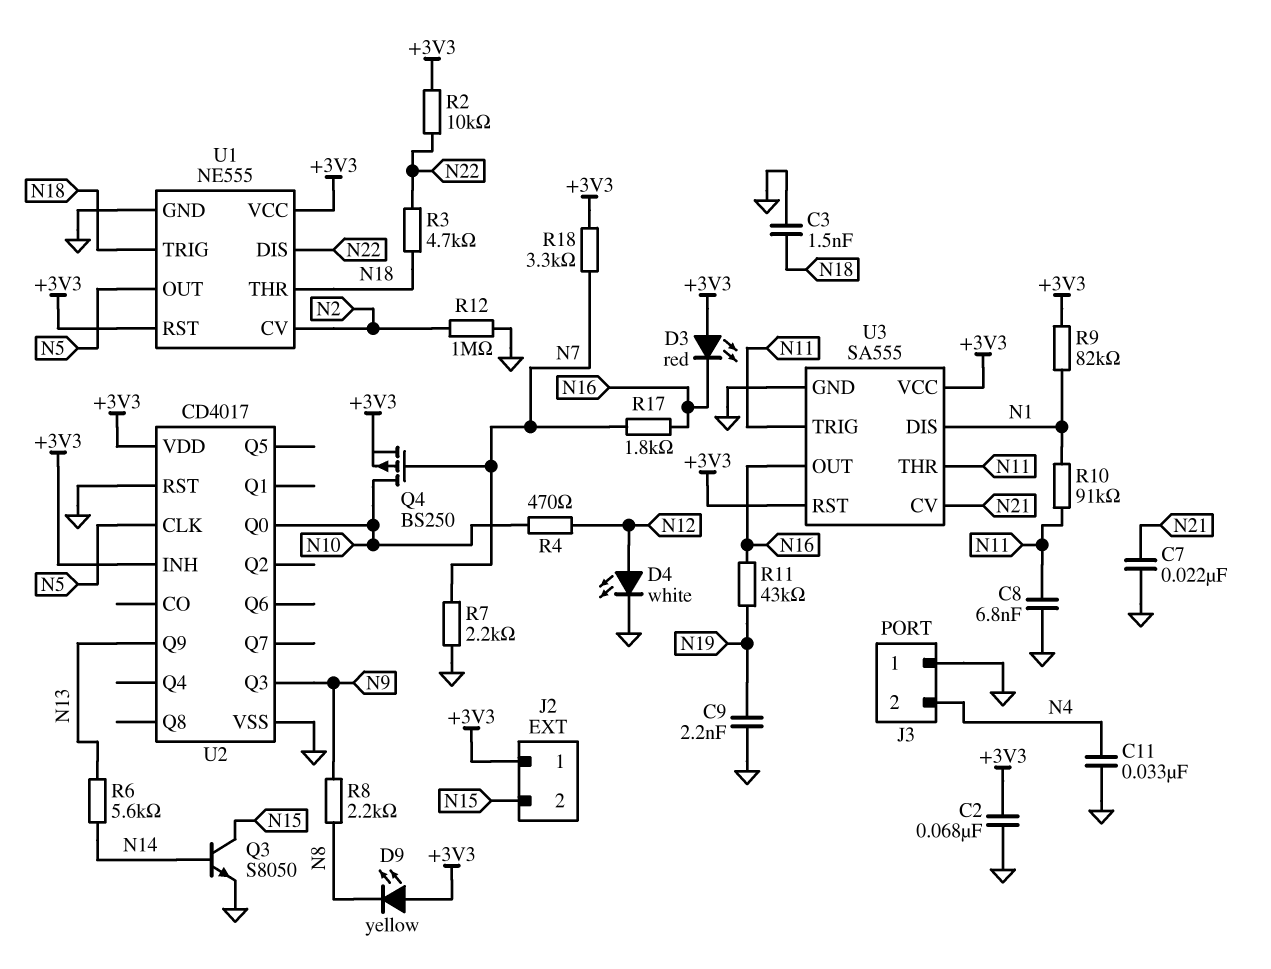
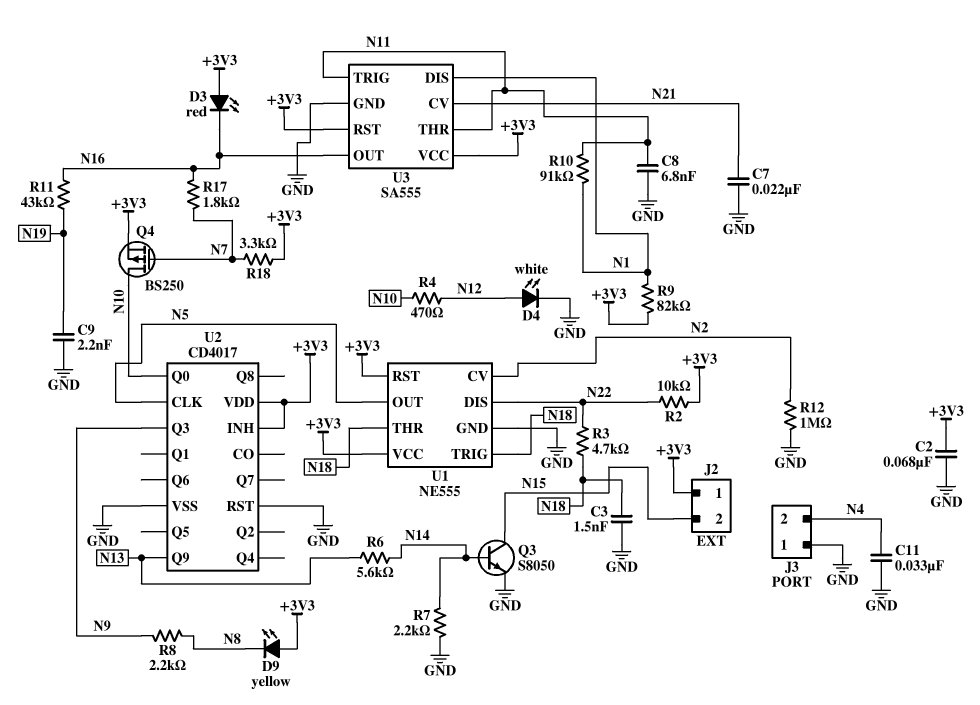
R7: 2.2k (GND, N7) -> 2.2k (GND, N14)

